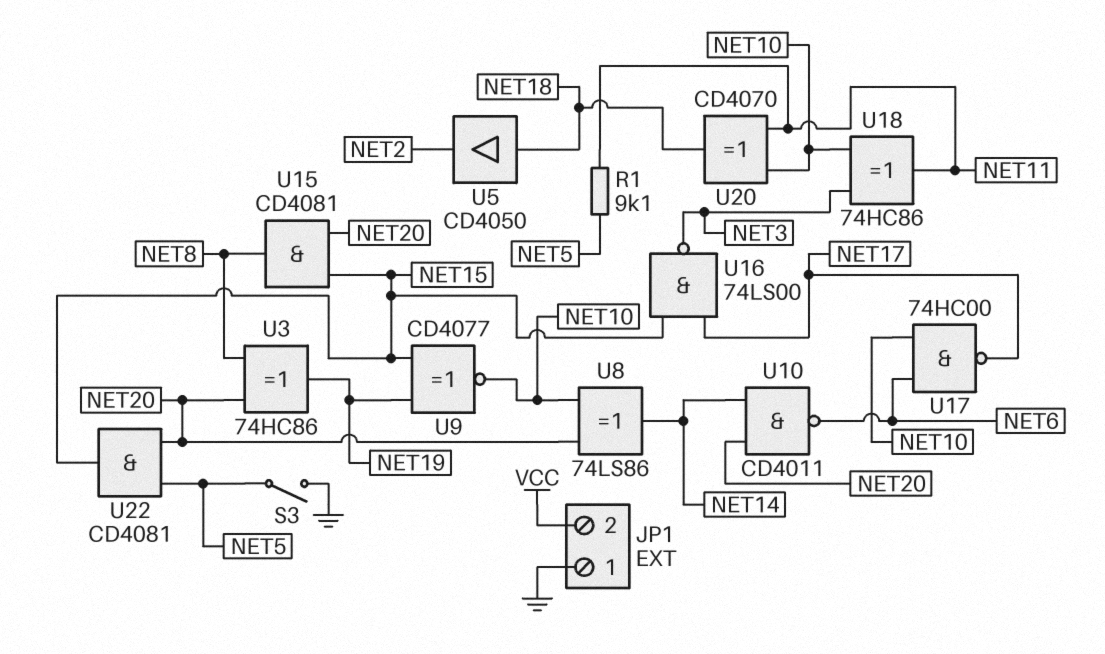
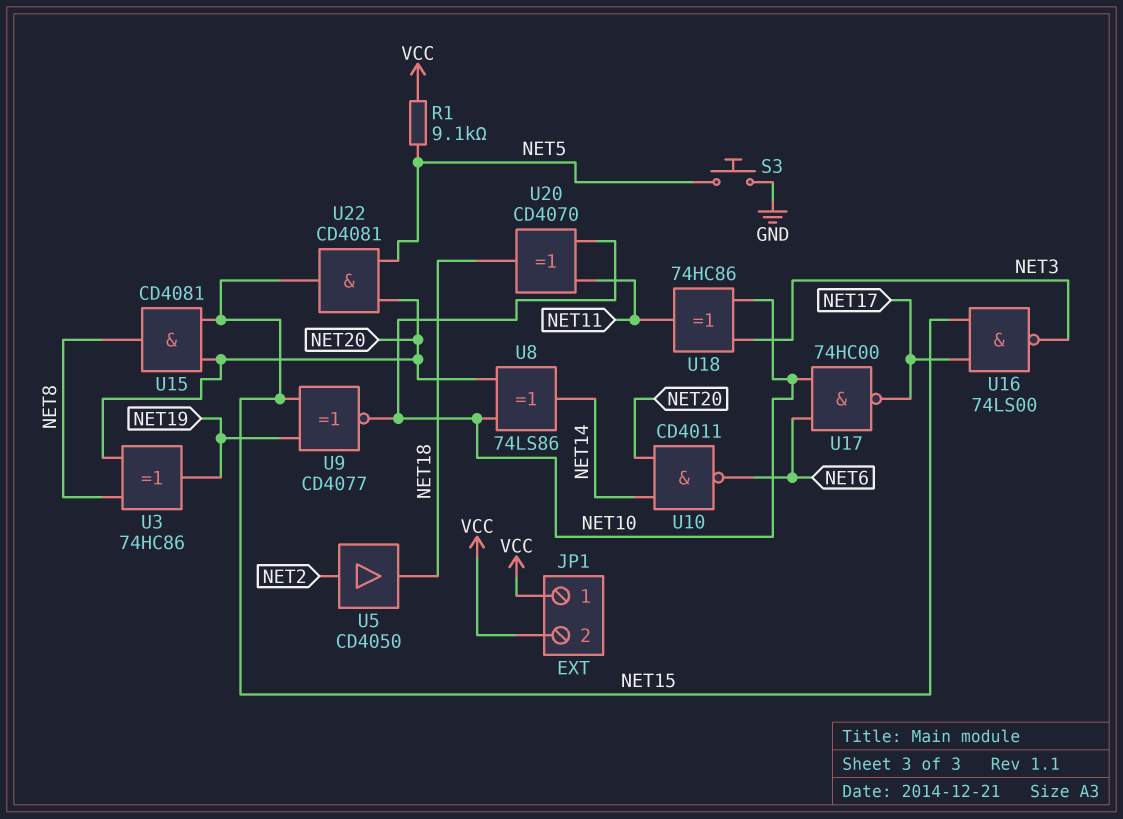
JP1 pin 1: GND -> VCC
R1: 9.1k (NET5, NET11) -> 9.1k (NET5, VCC)
S3: switch (GND, NET5) -> button (GND, NET5)
U5: buffer CD4050 (in NET18, out NET2) -> buffer CD4050 (in NET2, out NET18)

